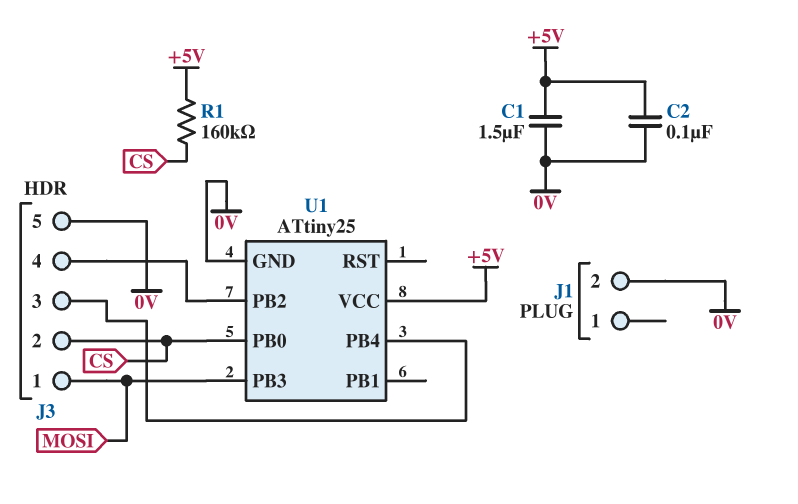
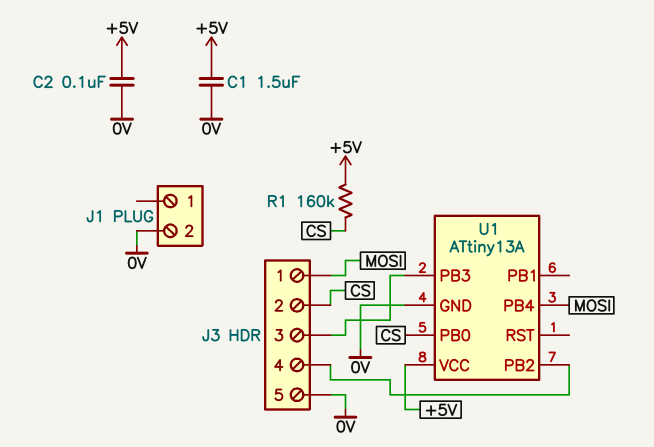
U1: ATtiny25 -> ATtiny13A
U1 pin PB3: MOSI -> J3/3
U1 pin PB4: J3/3 -> MOSI

